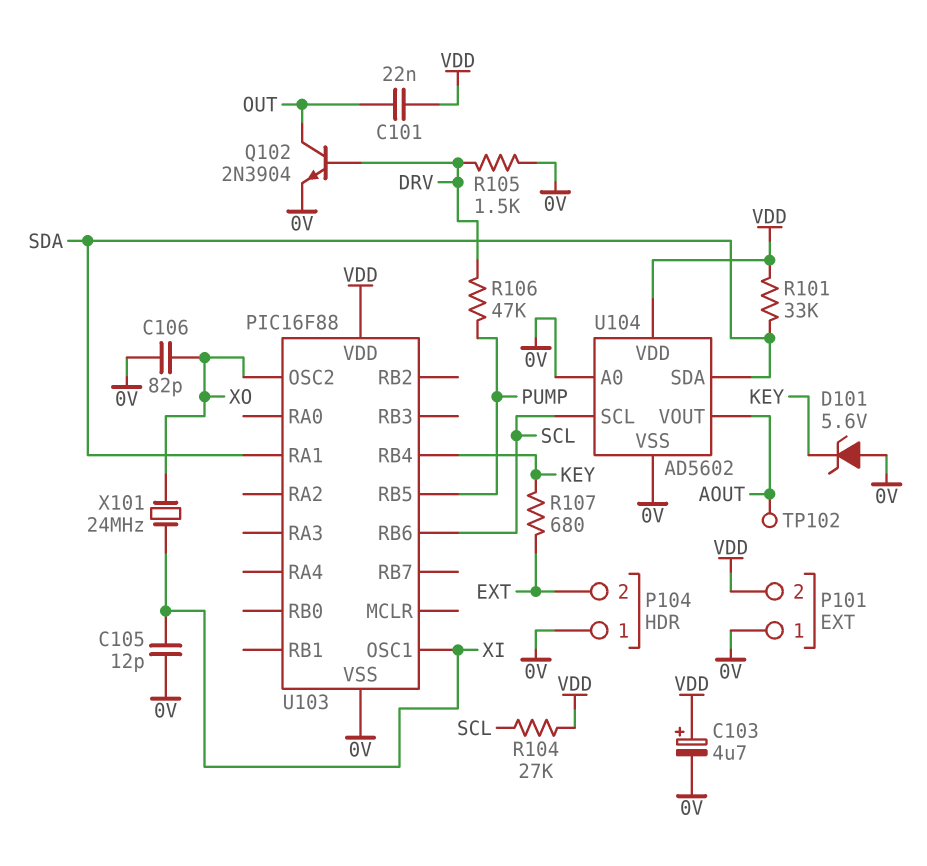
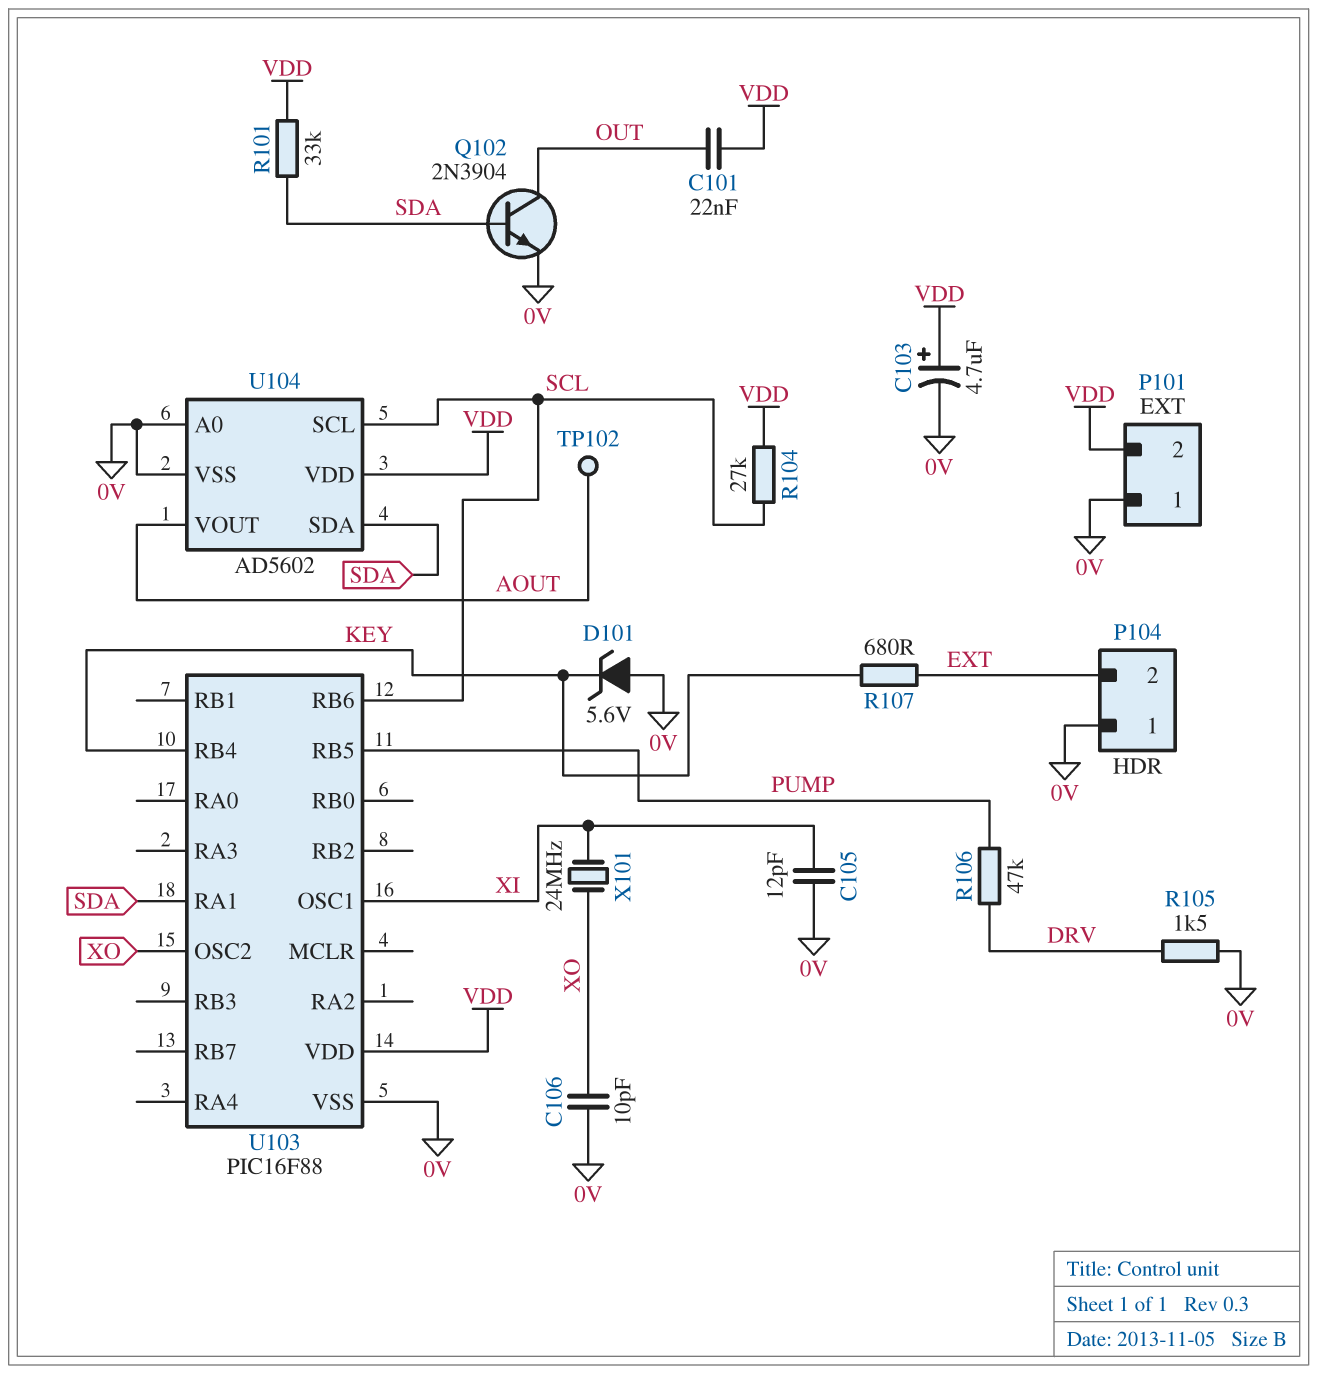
C106: 82pF (0V, XO) -> 10pF (0V, XO)
Q102: NPN 2N3904 (B DRV, C OUT, E 0V) -> NPN 2N3904 (B SDA, C OUT, E 0V)

